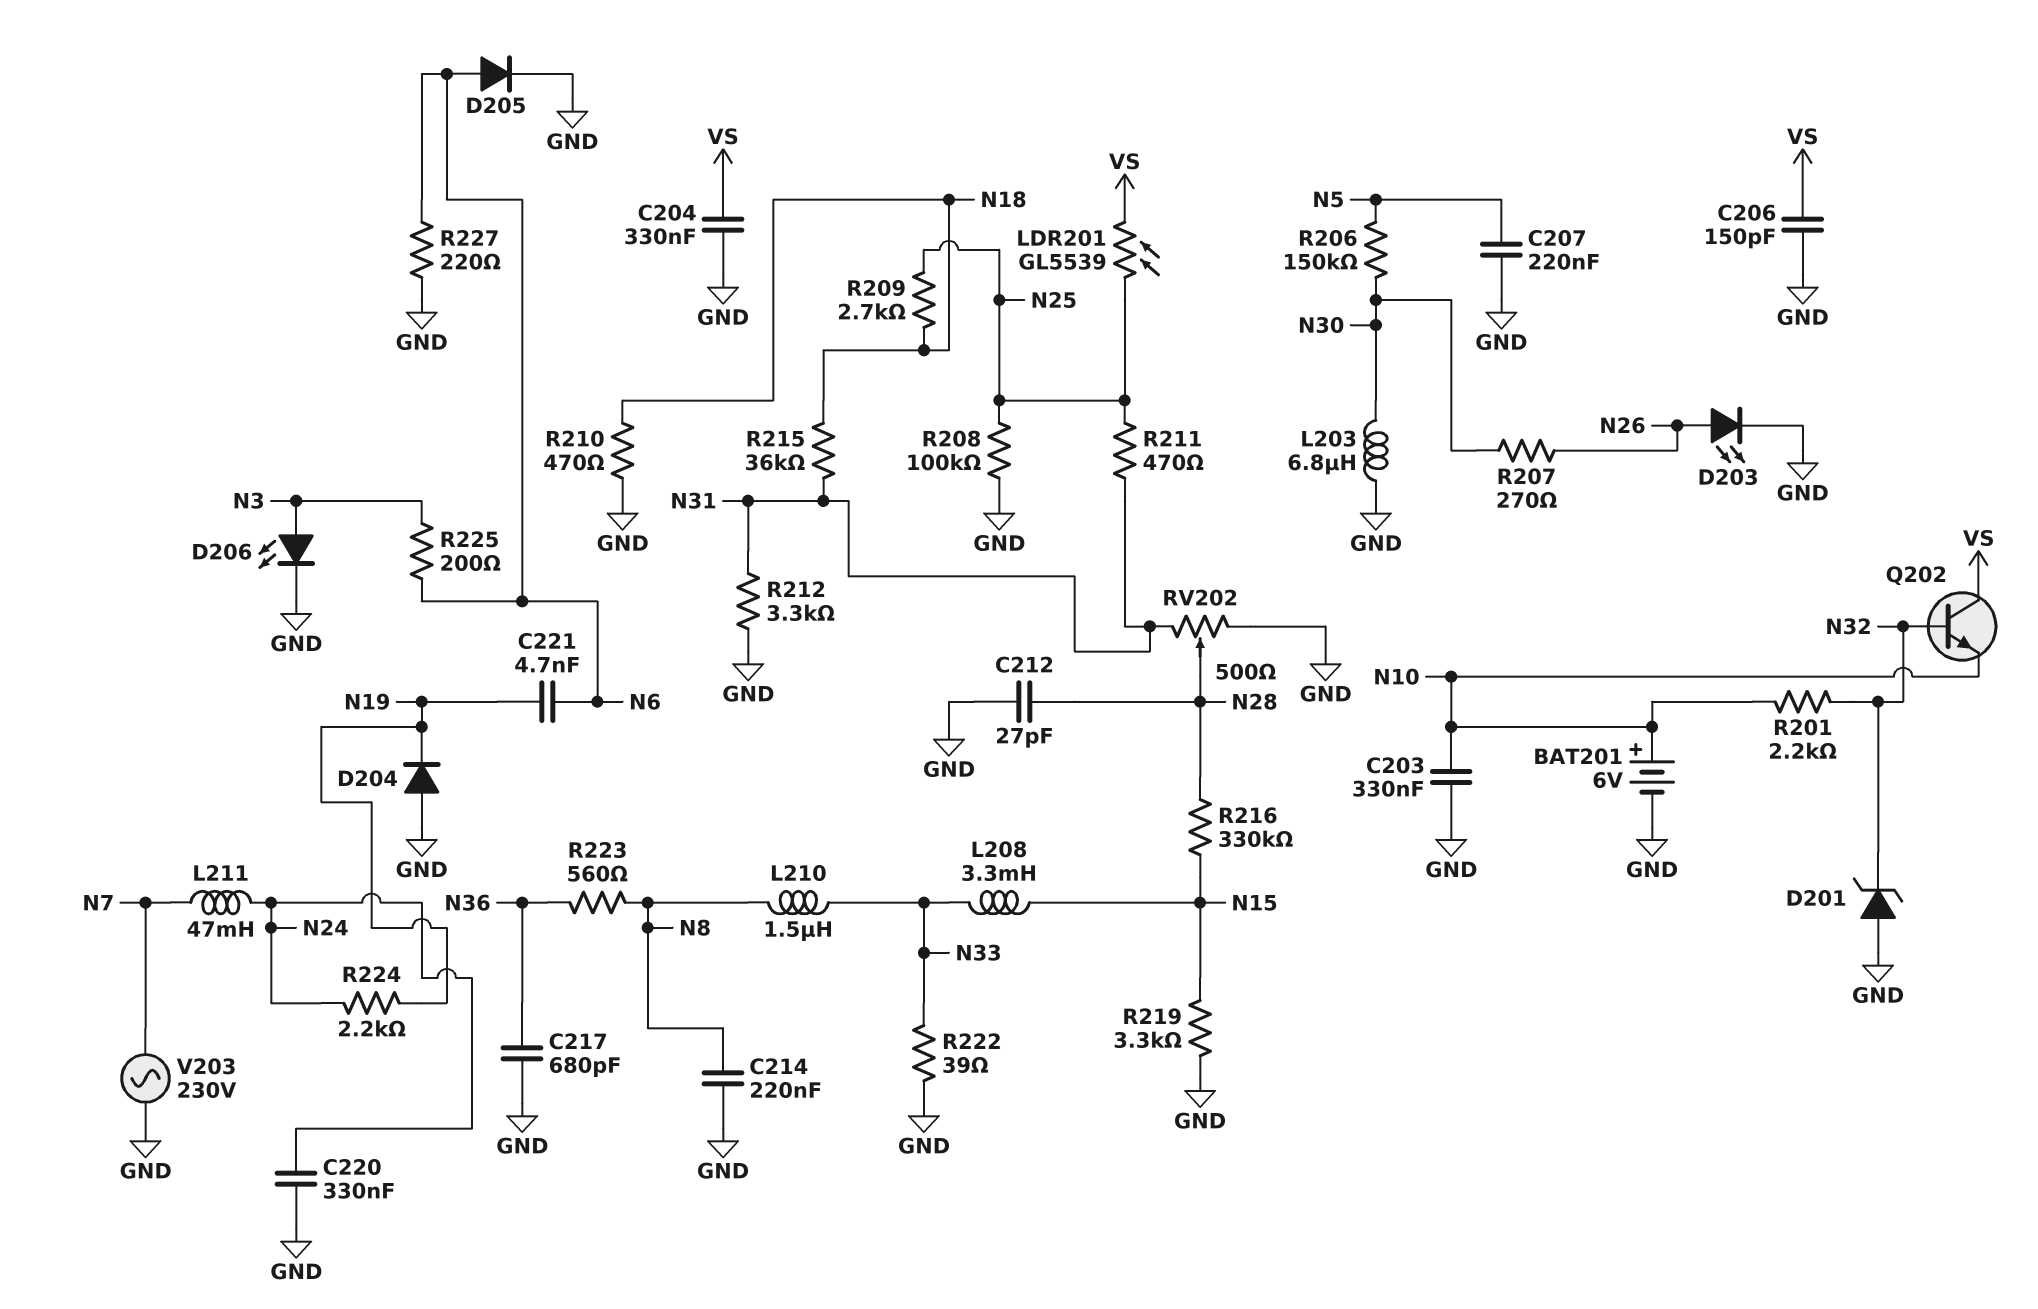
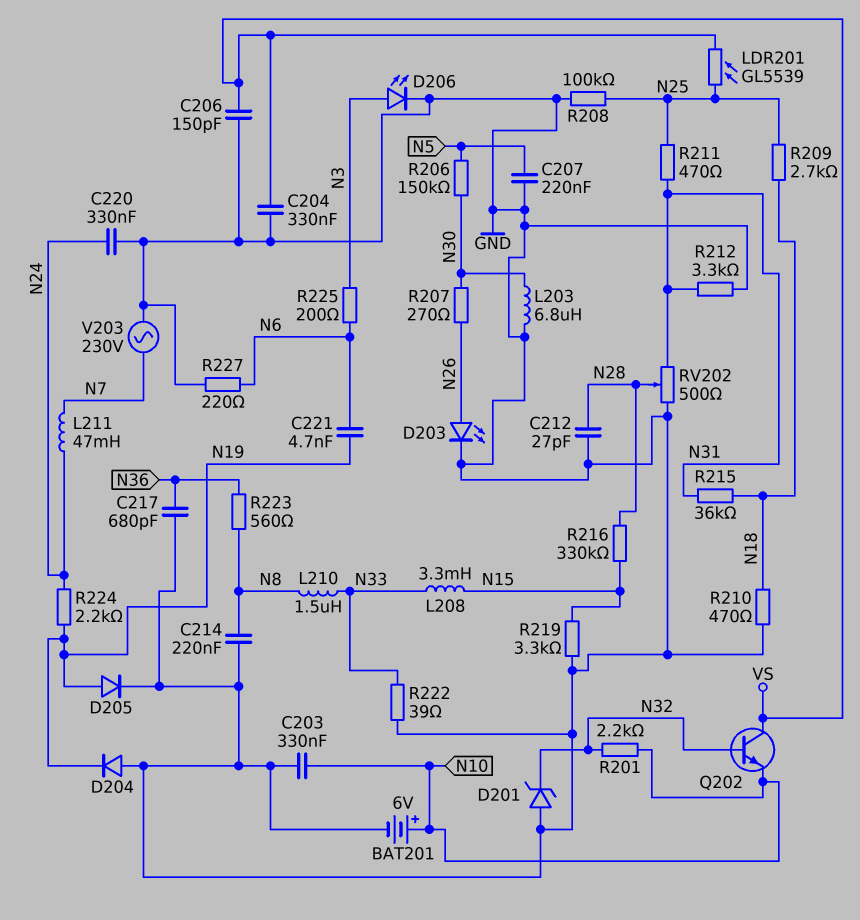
D205: diode (A N6, K GND) -> diode (A N19, K GND)

